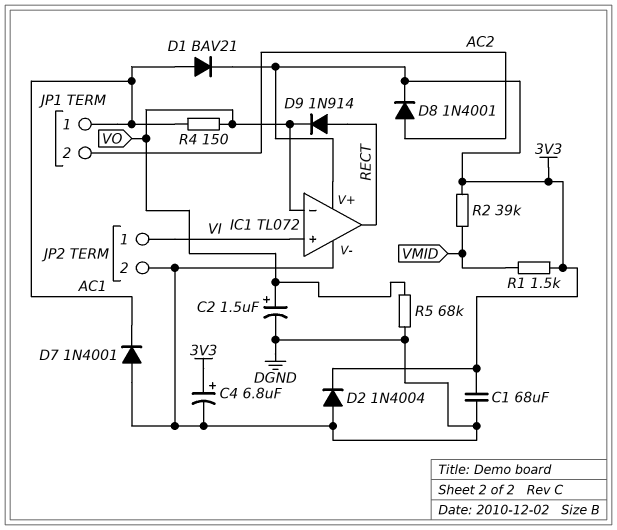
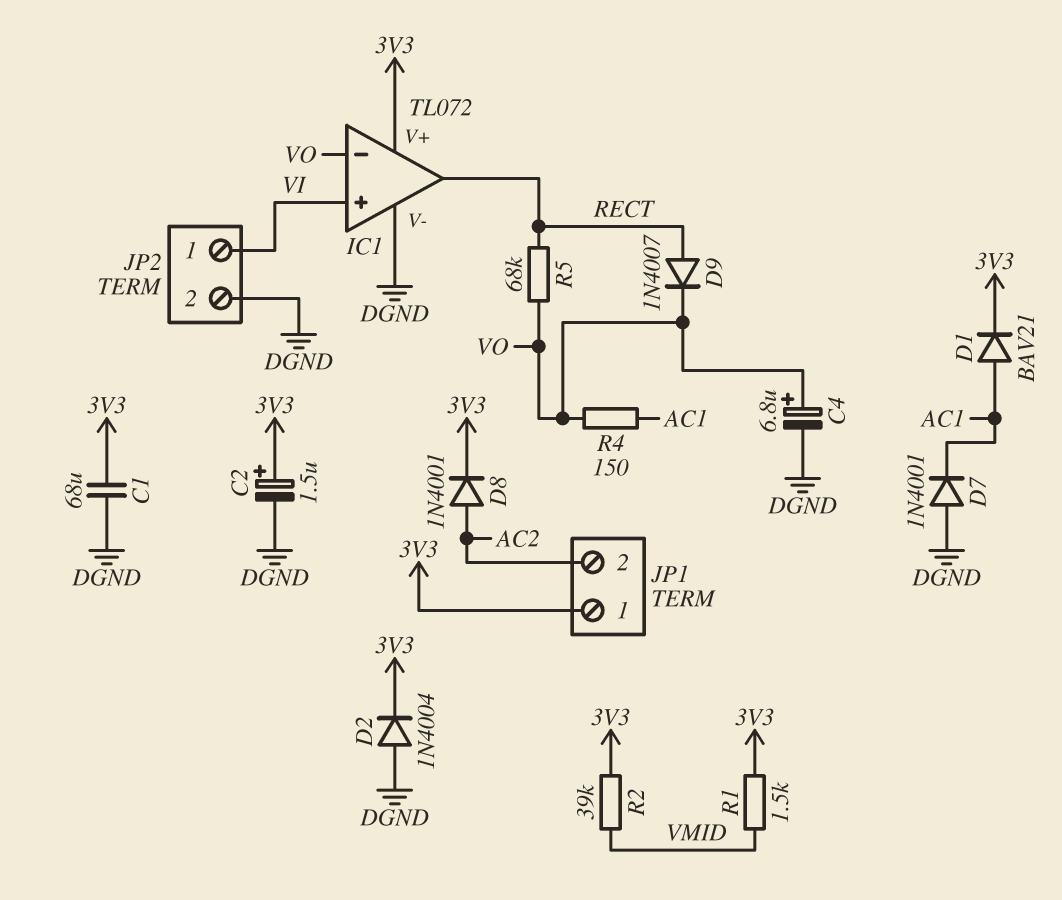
C2: 1.5uF (plus VO, minus DGND) -> 1.5uF (plus 3V3, minus DGND)
C4: 6.8uF (plus 3V3, minus DGND) -> 6.8uF (plus VO, minus DGND)
D9: diode 1N914 (A RECT, K VO) -> diode 1N4007 (A RECT, K VO)
JP1 pin 1: AC1 -> 3V3
R5: 68k (DGND, VO) -> 68k (RECT, VO)

